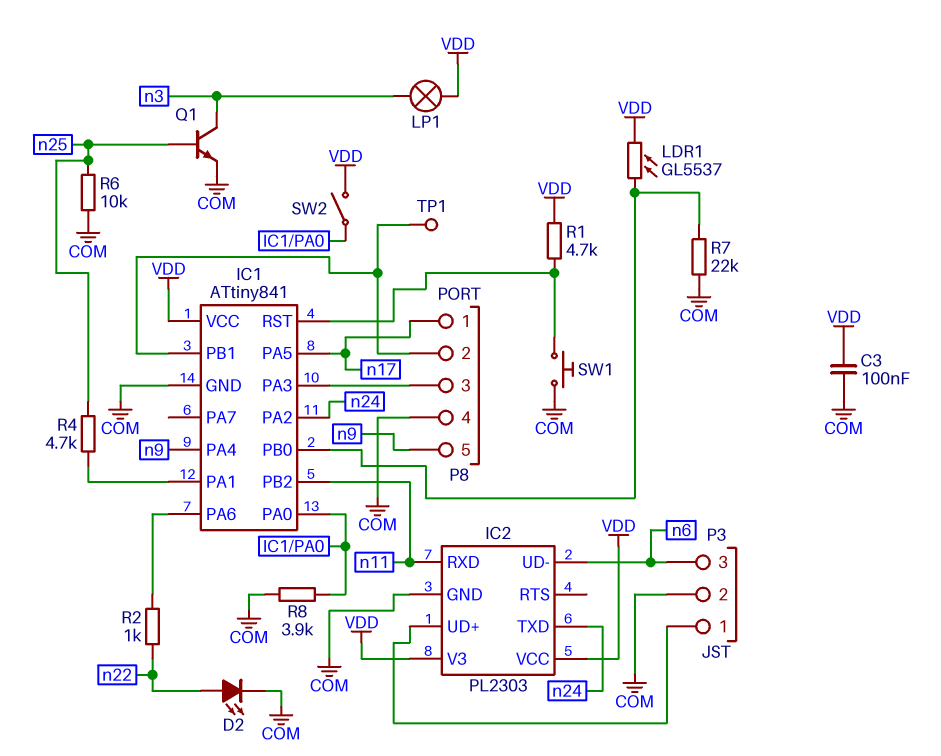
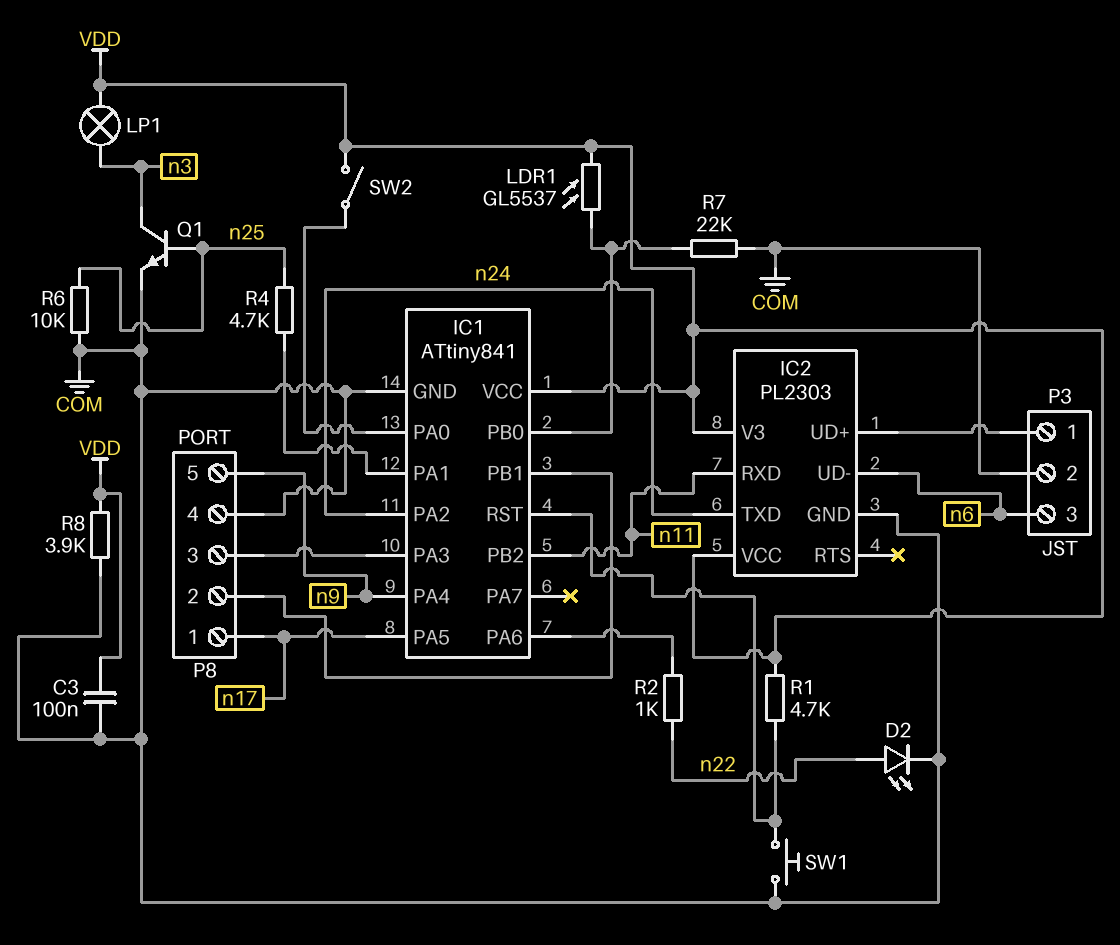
R8: 3.9k (COM, IC1/PA0) -> 3.9k (COM, VDD)
TP1: test point (IC1/PB1) -> none

